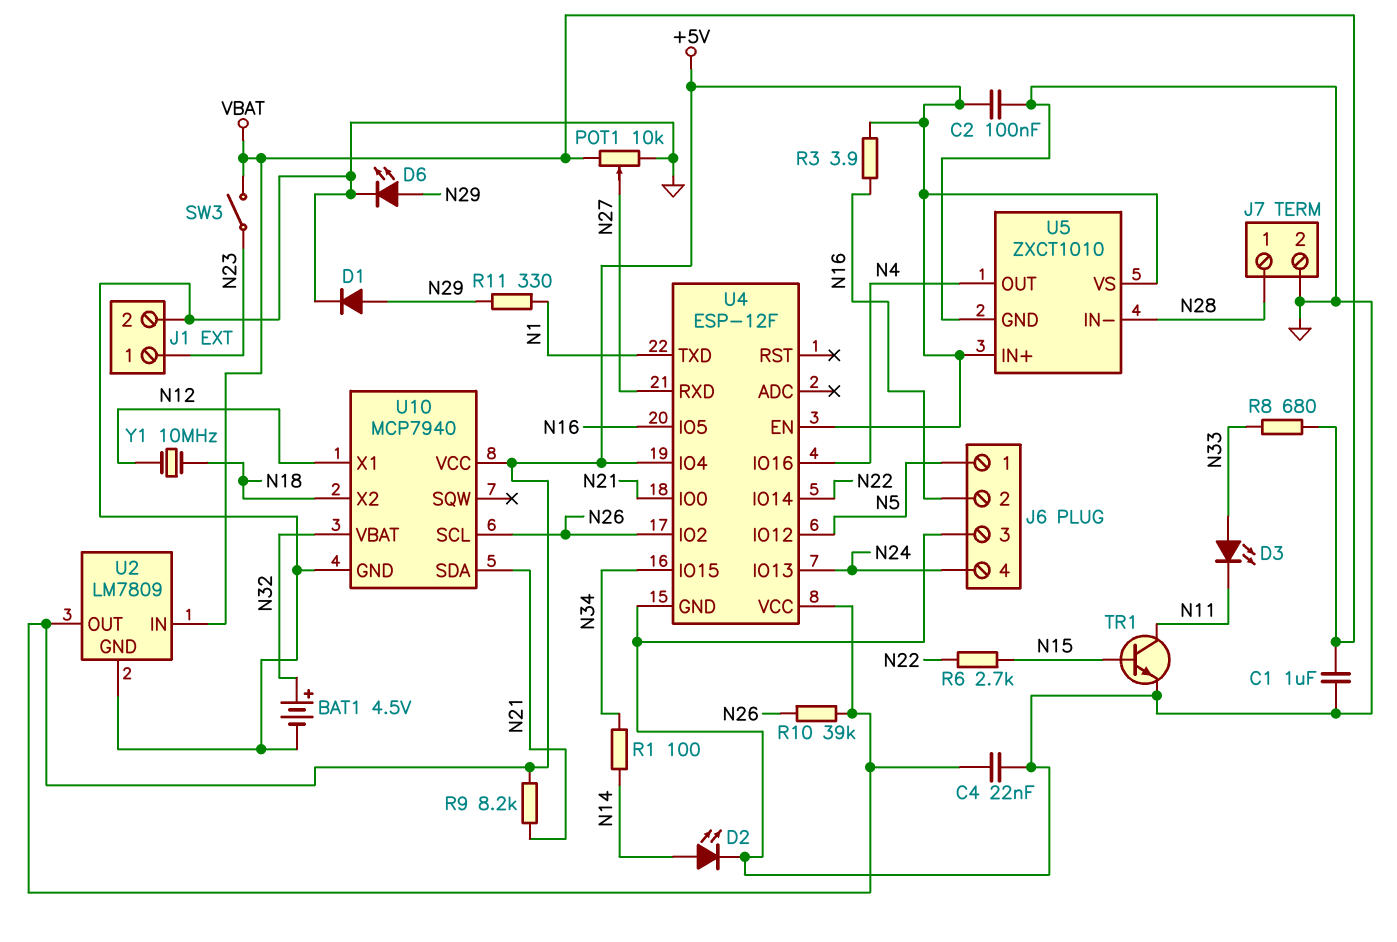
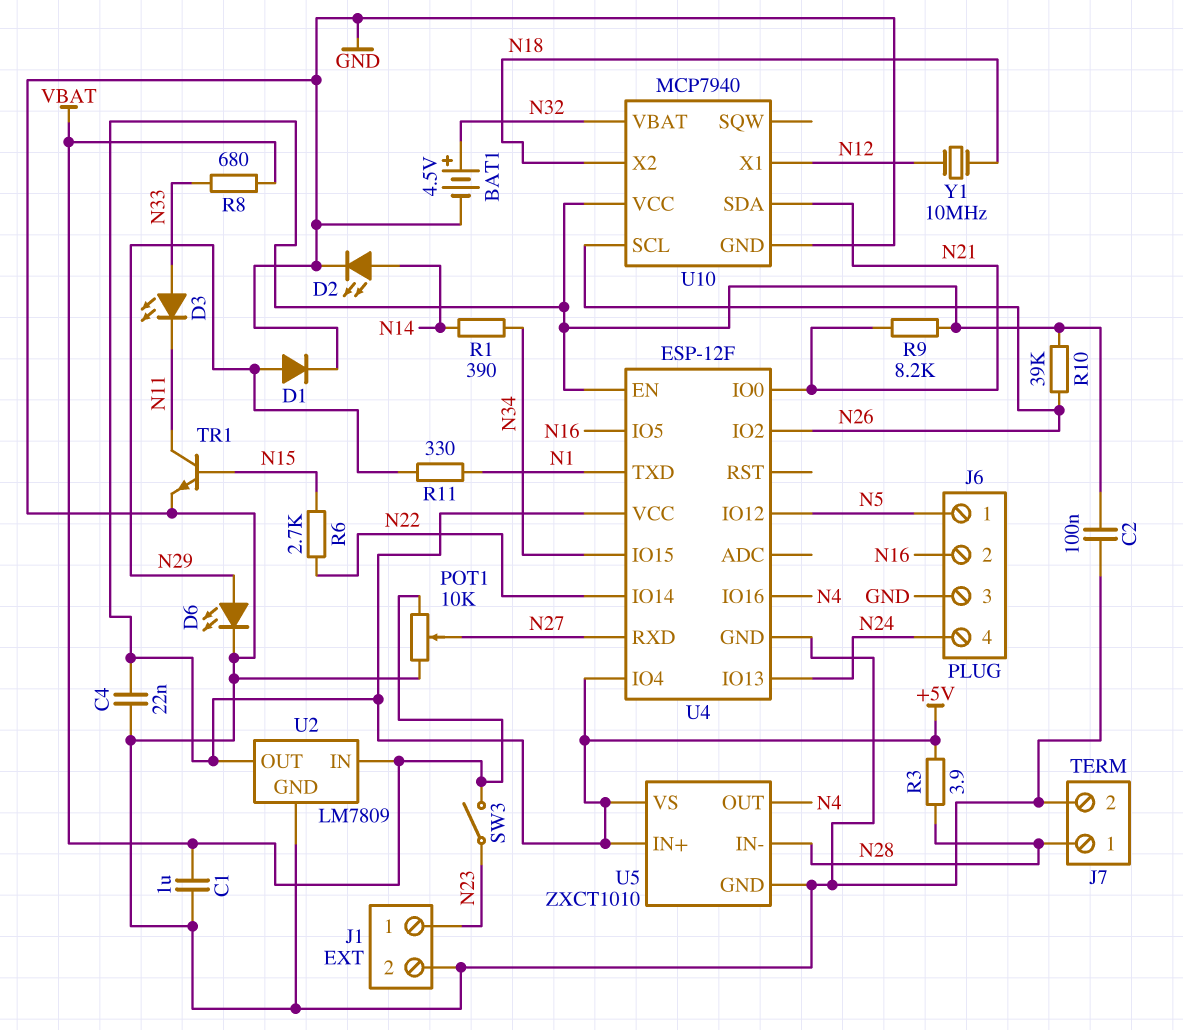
R1: 100 (N14, N34) -> 390 (N14, N34)
R3: 3.9 (+5V, N16) -> 3.9 (+5V, N28)

